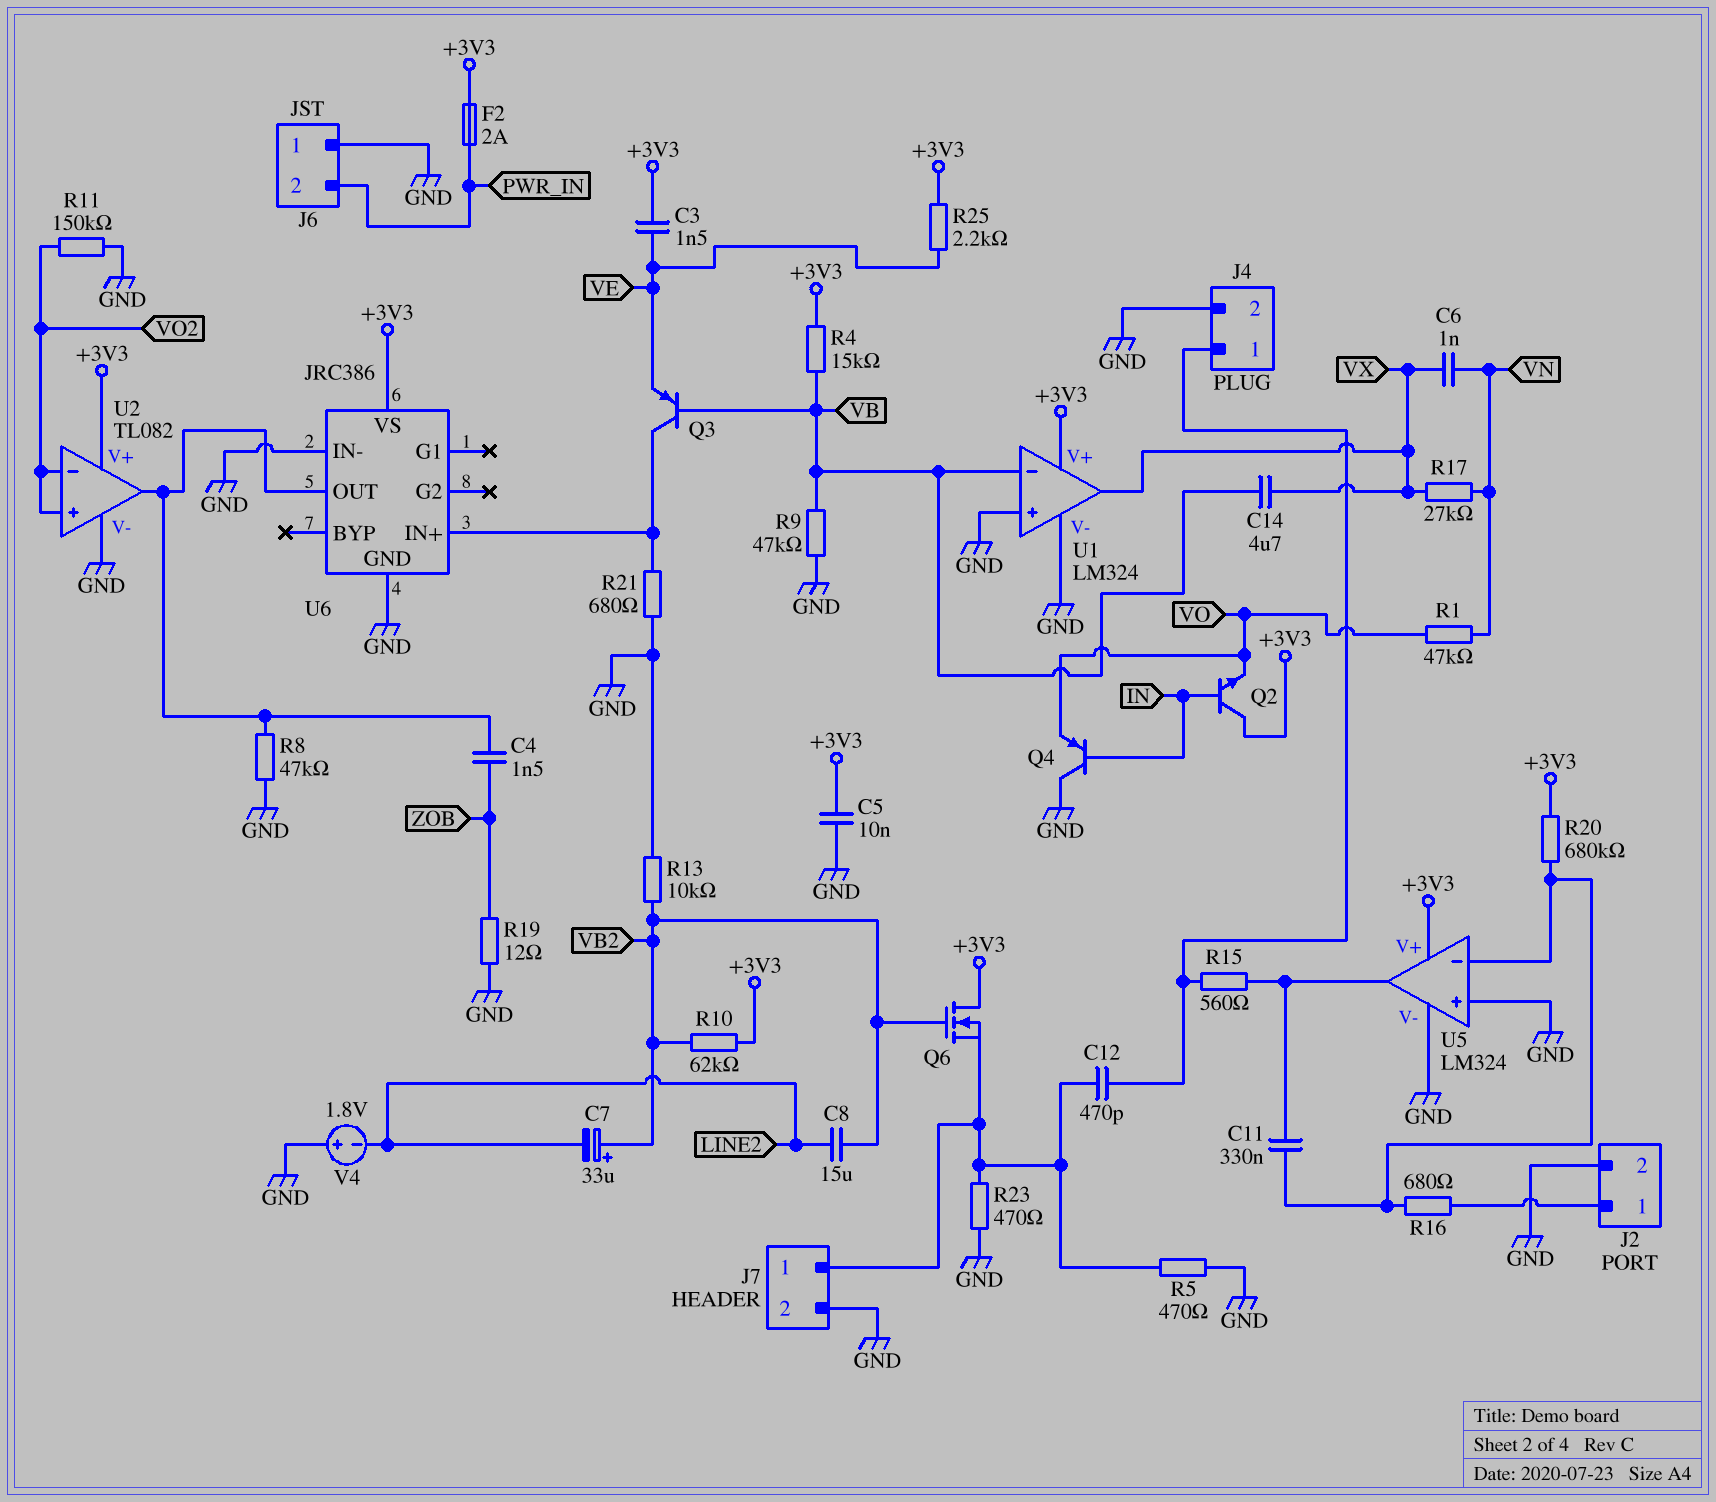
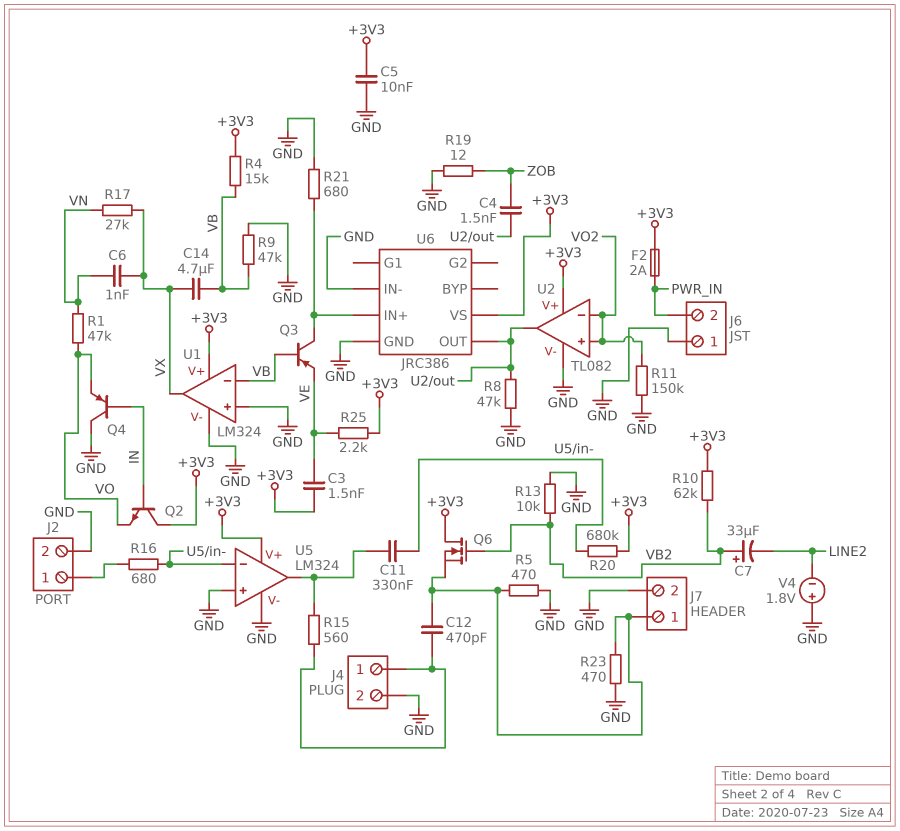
C8: 15uF (LINE2, VB2) -> none

